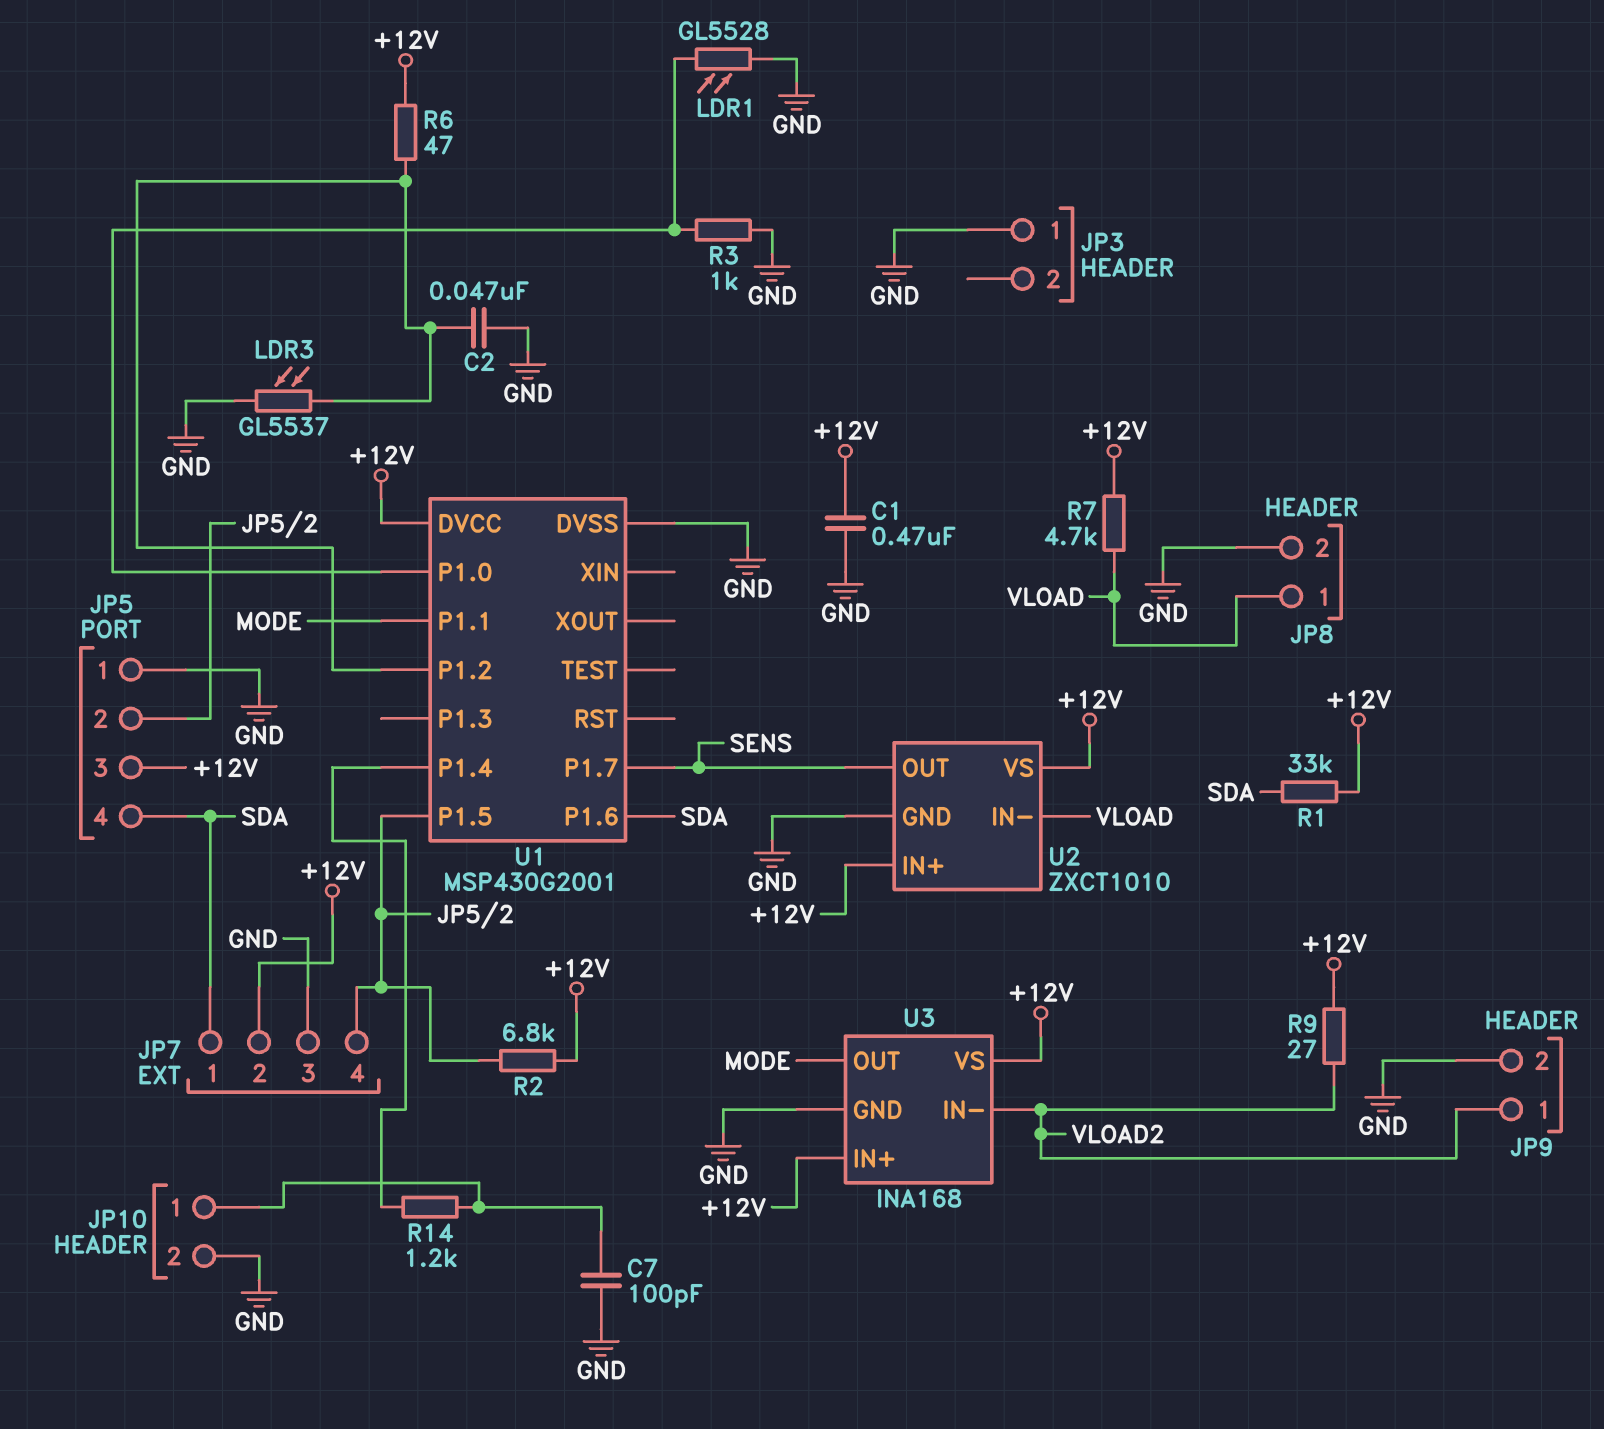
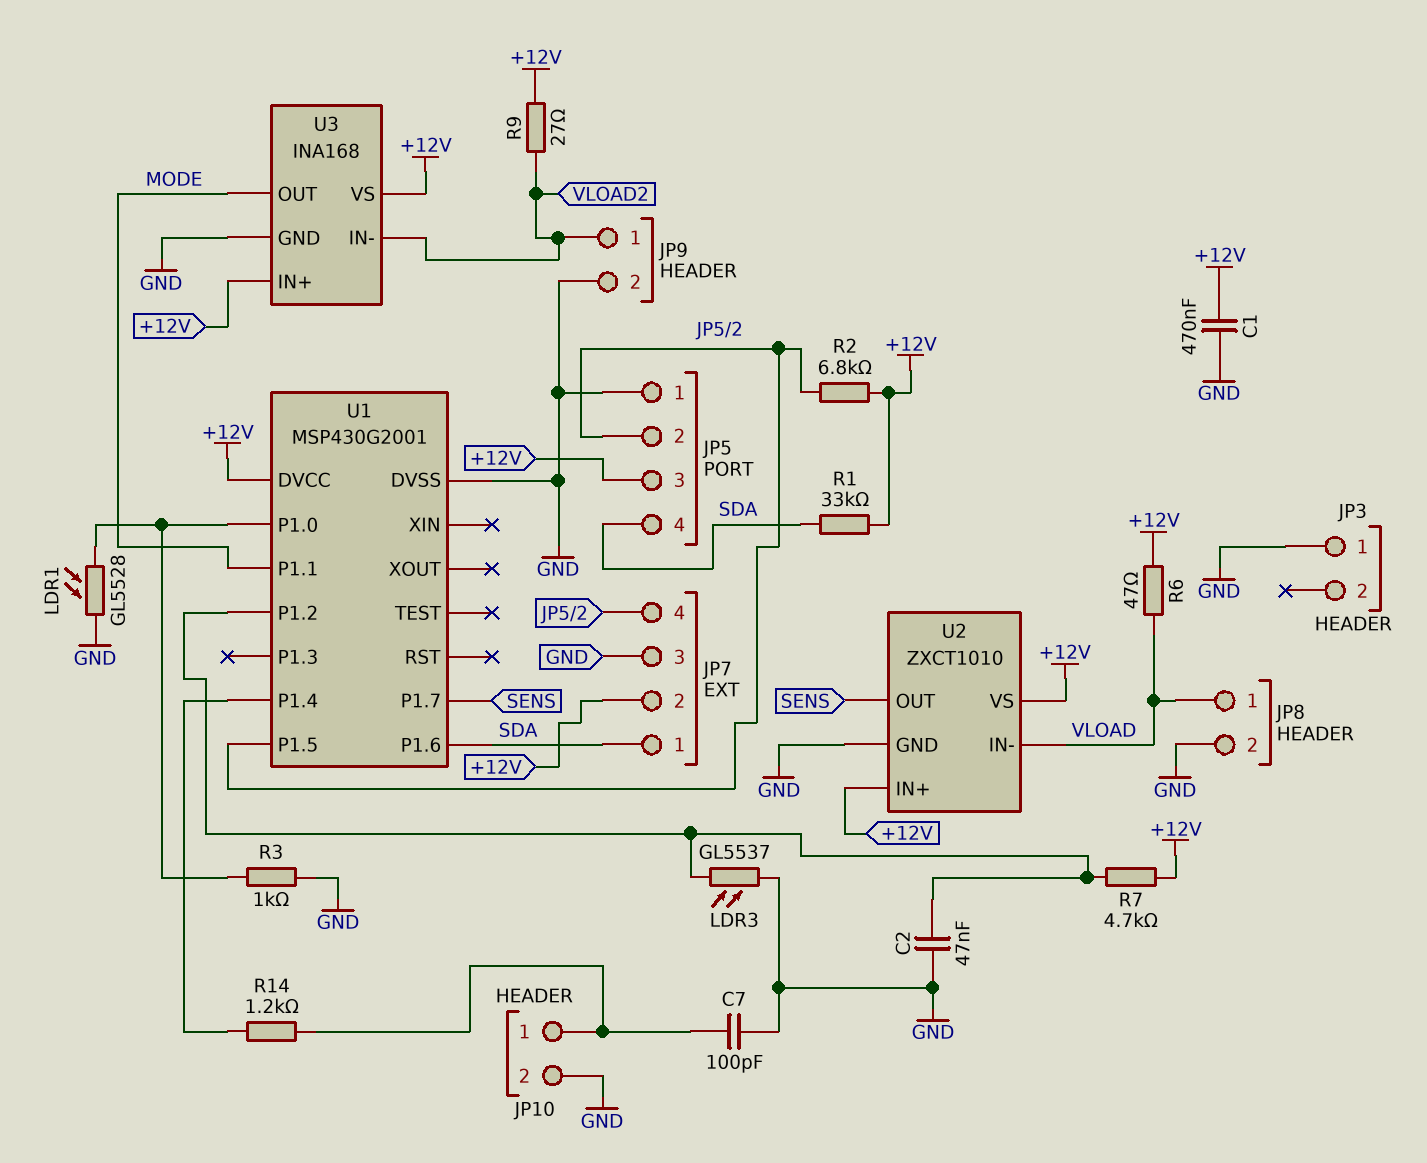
R6: 47 (+12V, U1/P1.2) -> 47 (+12V, VLOAD)
R7: 4.7k (+12V, VLOAD) -> 4.7k (+12V, U1/P1.2)

